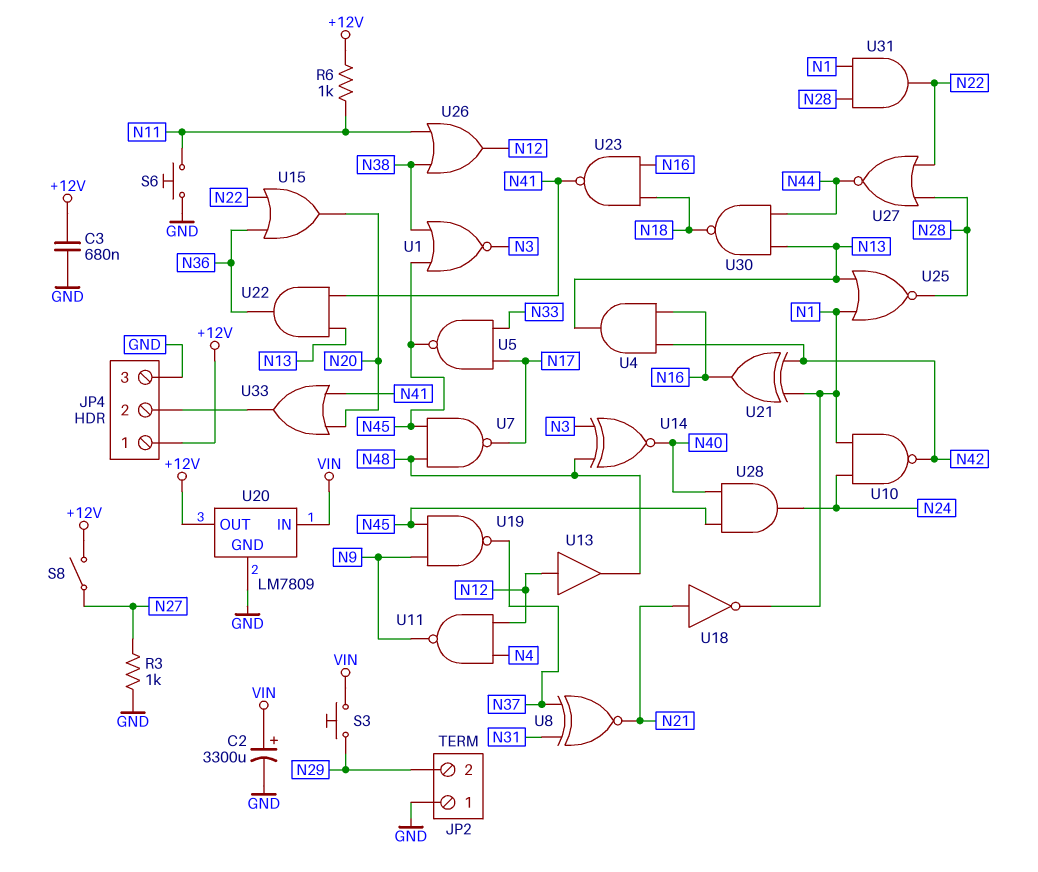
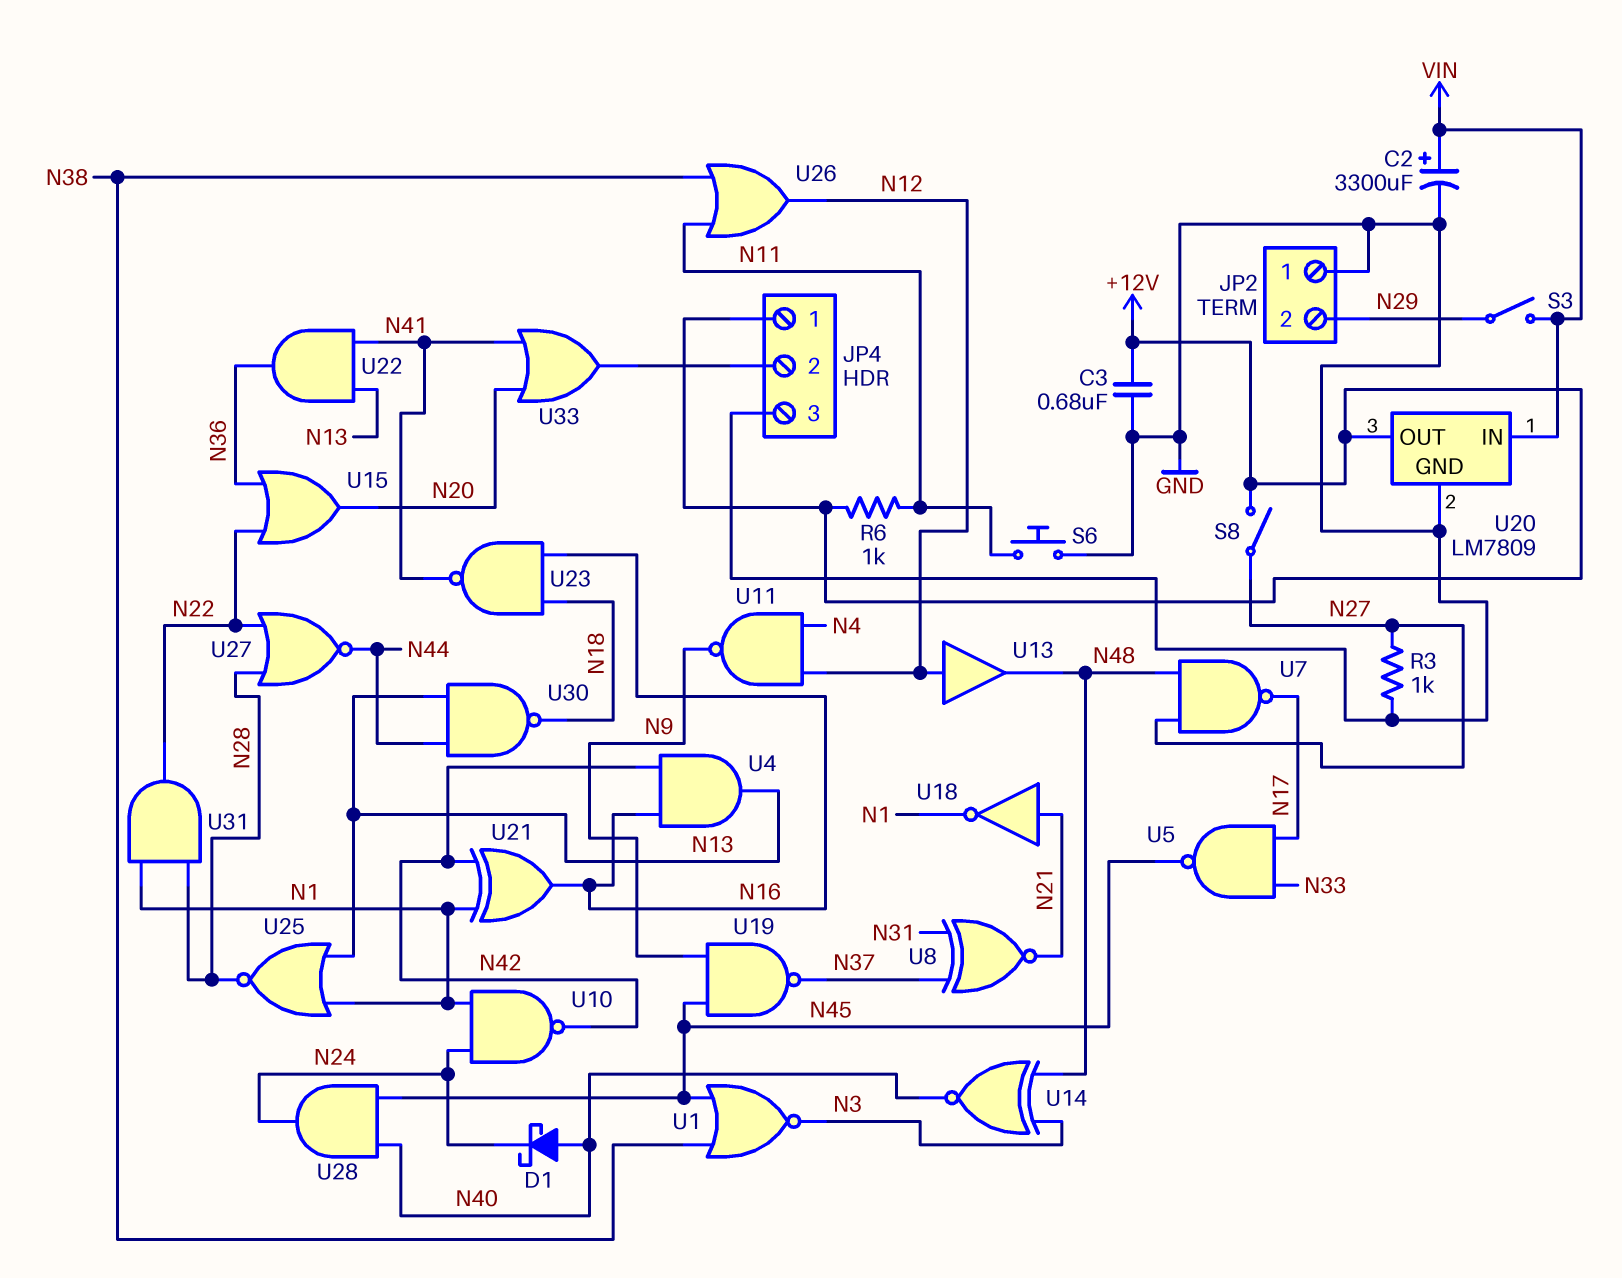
D1: none -> schottky (A N40, K N24)
S3: button (N29, VIN) -> switch (N29, VIN)
U7: NAND (in N45, in N48, out N17) -> NAND (in N27, in N48, out N17)

